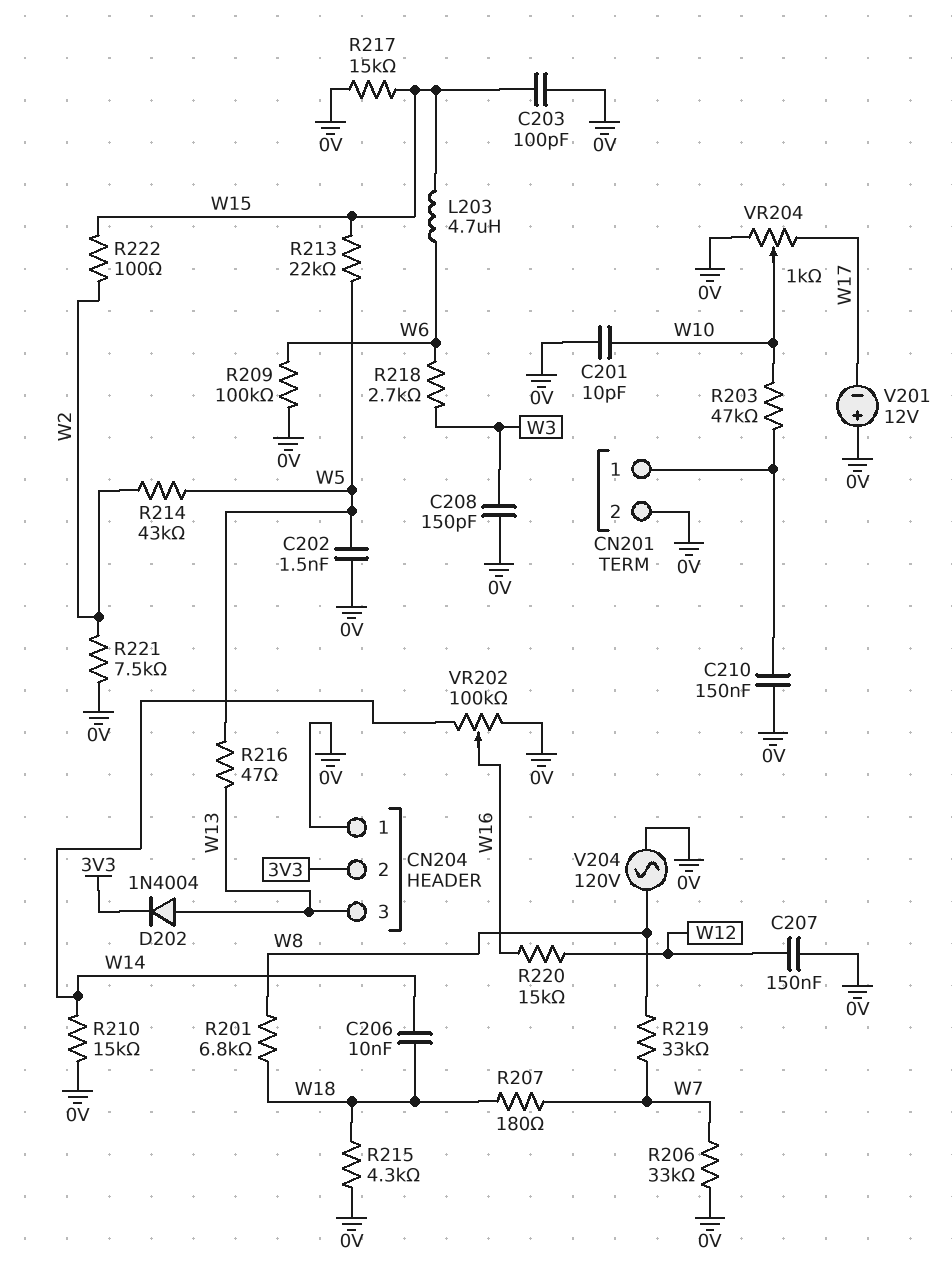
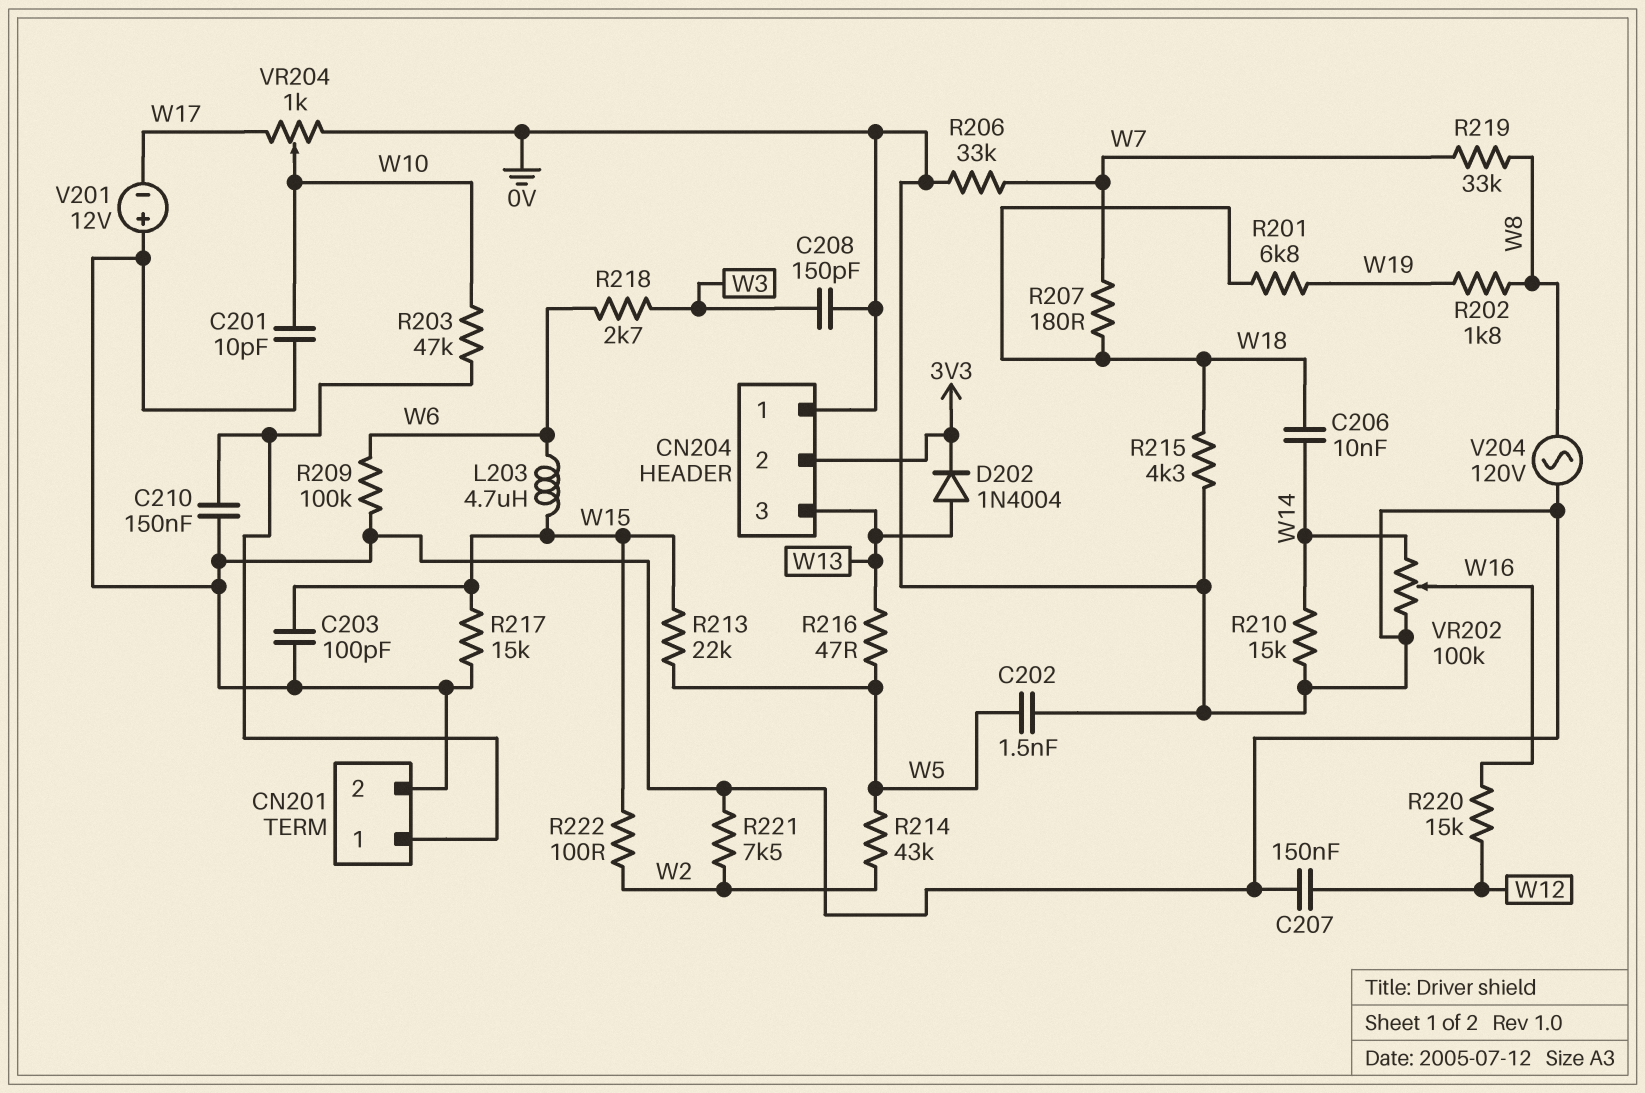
R201: 6.8k (W8, W18) -> 6.8k (W18, W19)
R202: none -> 1.8k (W8, W19)

